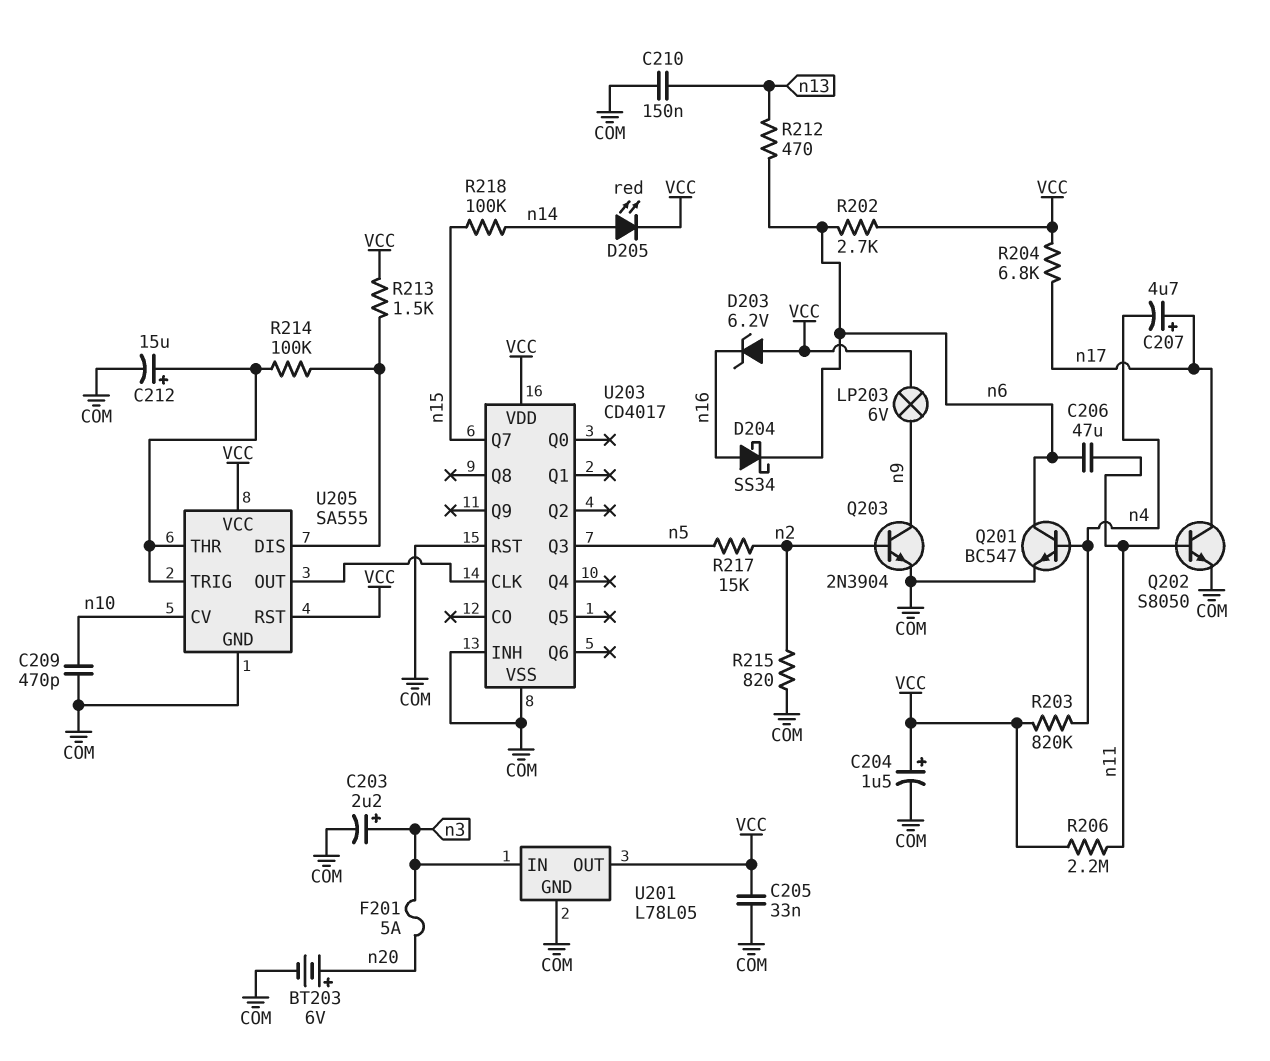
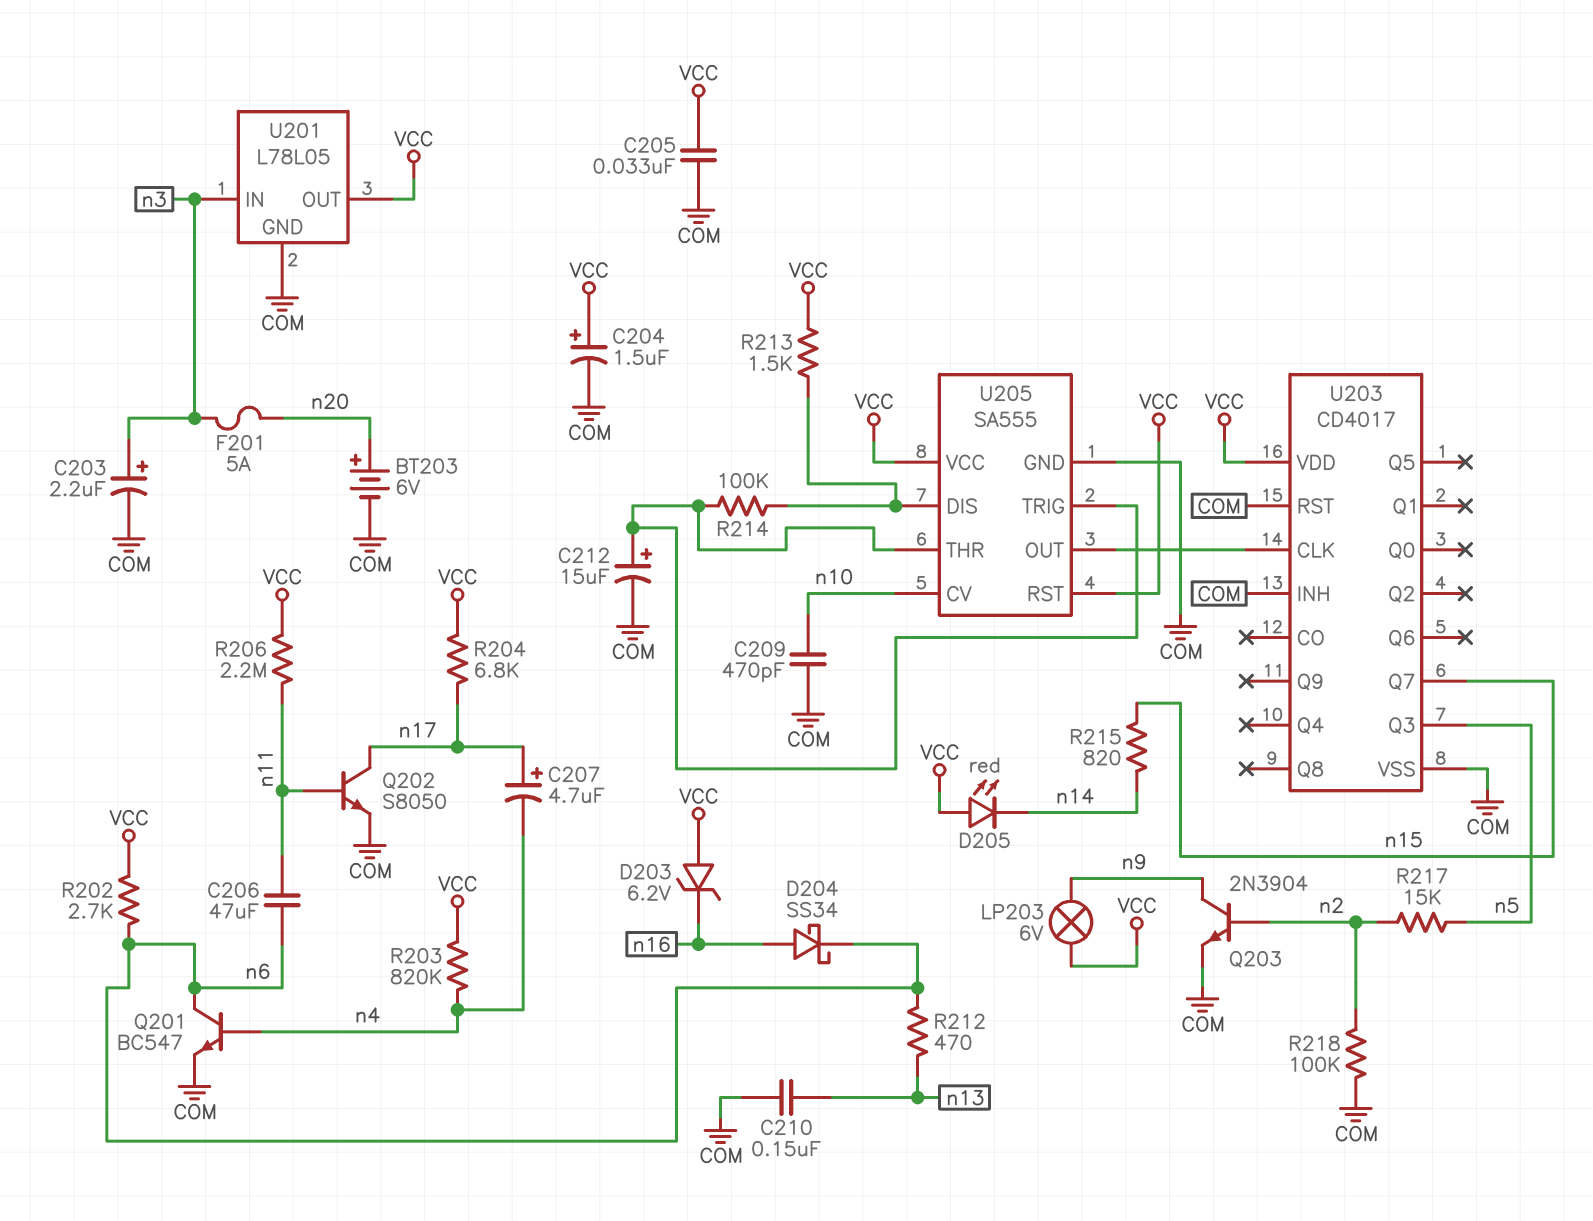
D205: LED red (A n14, K VCC) -> LED red (A VCC, K n14)
R215: 820 (COM, n2) -> 820 (n14, n15)
R218: 100k (n14, n15) -> 100k (COM, n2)

